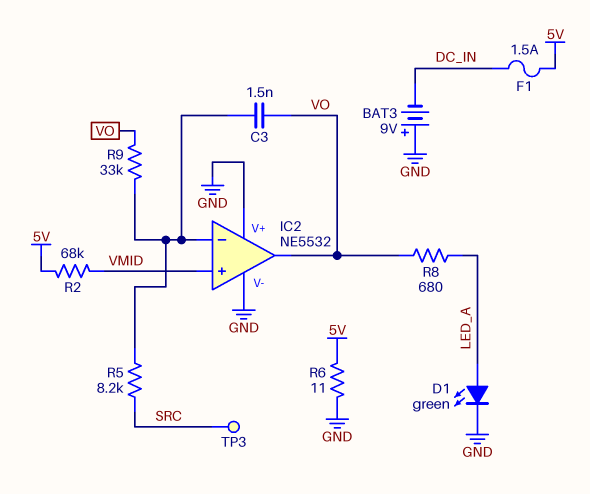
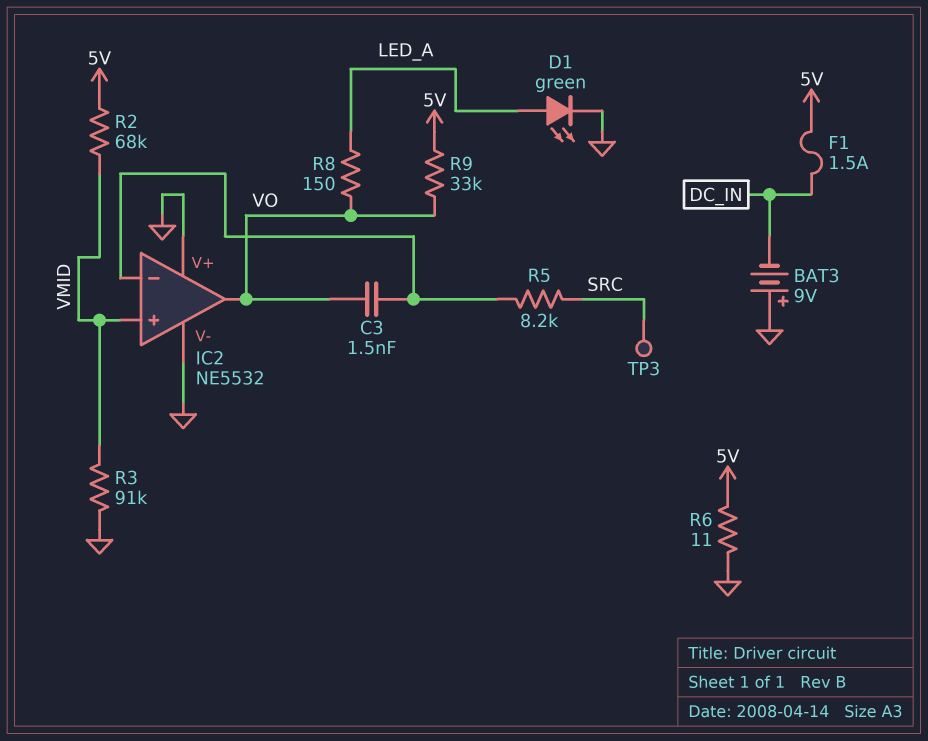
R3: none -> 91k (GND, VMID)
R8: 680 (LED_A, VO) -> 150 (LED_A, VO)
R9: 33k (IC2/in-, VO) -> 33k (5V, VO)

